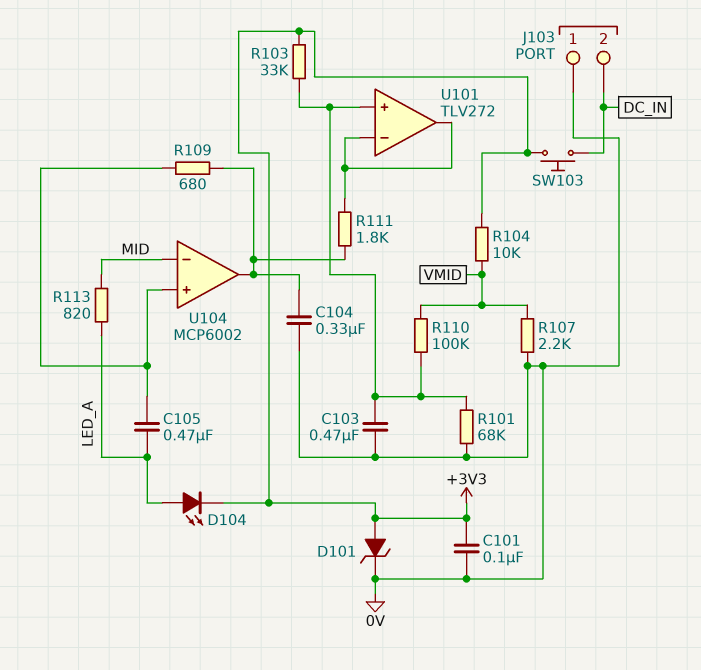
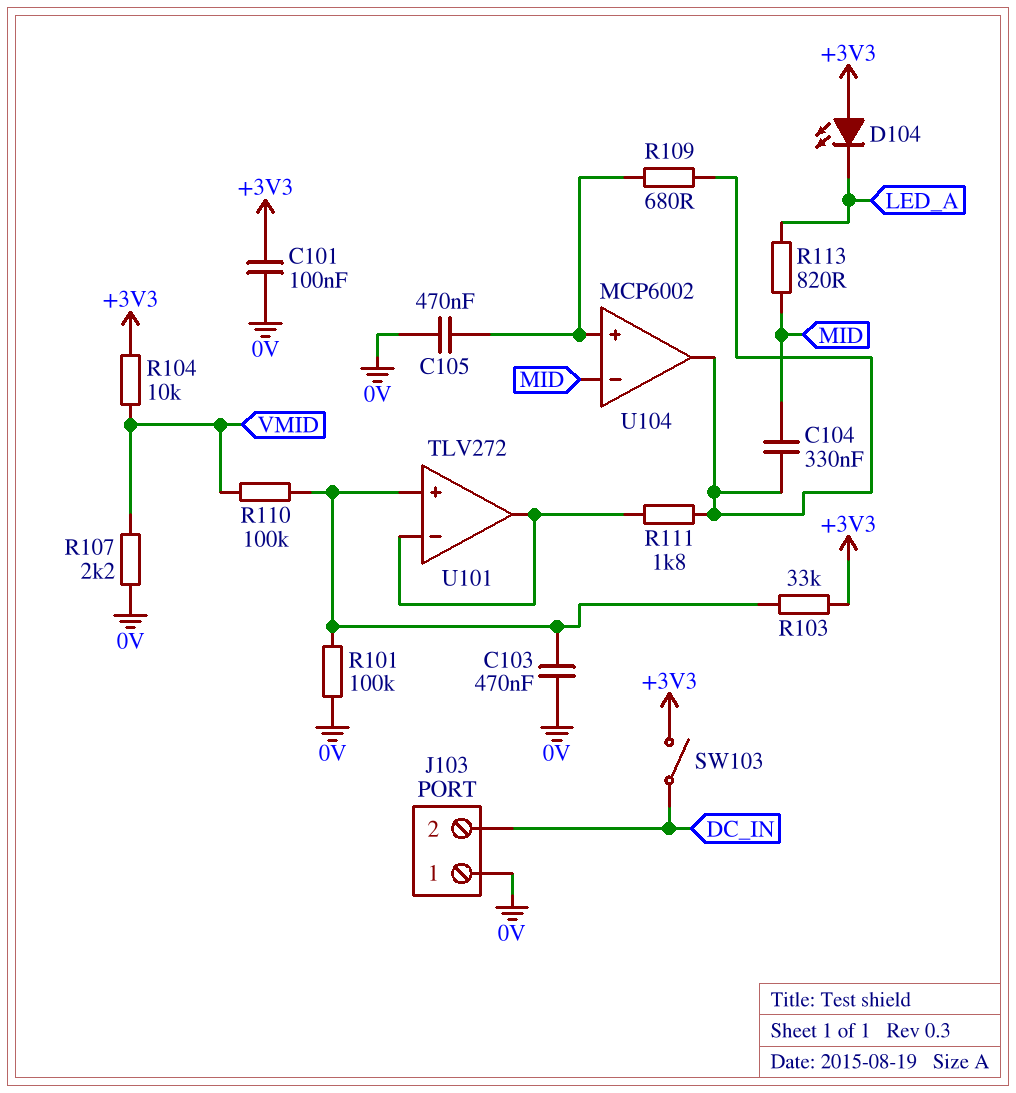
C104: 330nF (0V, U104/out) -> 330nF (MID, U104/out)
C105: 470nF (LED_A, U104/in+) -> 470nF (0V, U104/in+)
D101: zener (A +3V3, K 0V) -> none
D104: LED (A LED_A, K +3V3) -> LED (A +3V3, K LED_A)
R101: 68k (0V, U101/in+) -> 100k (0V, U101/in+)
SW103: button (+3V3, DC_IN) -> switch (+3V3, DC_IN)

